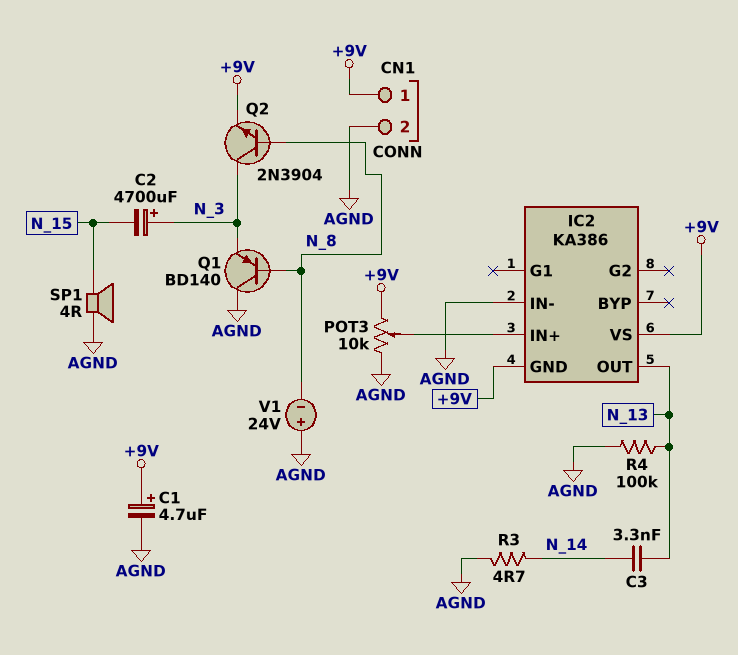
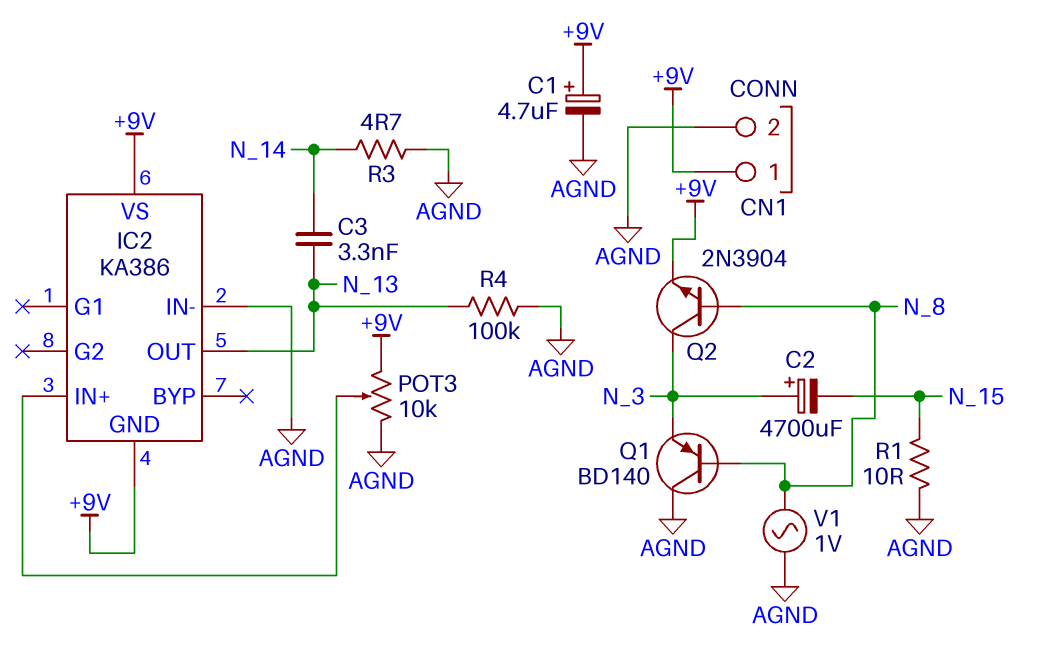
R1: none -> 10 (AGND, N_15)
SP1: speaker 4R (AGND, N_15) -> none
V1: 24V (plus AGND, minus N_8) -> AC 1V (AGND, N_8)

